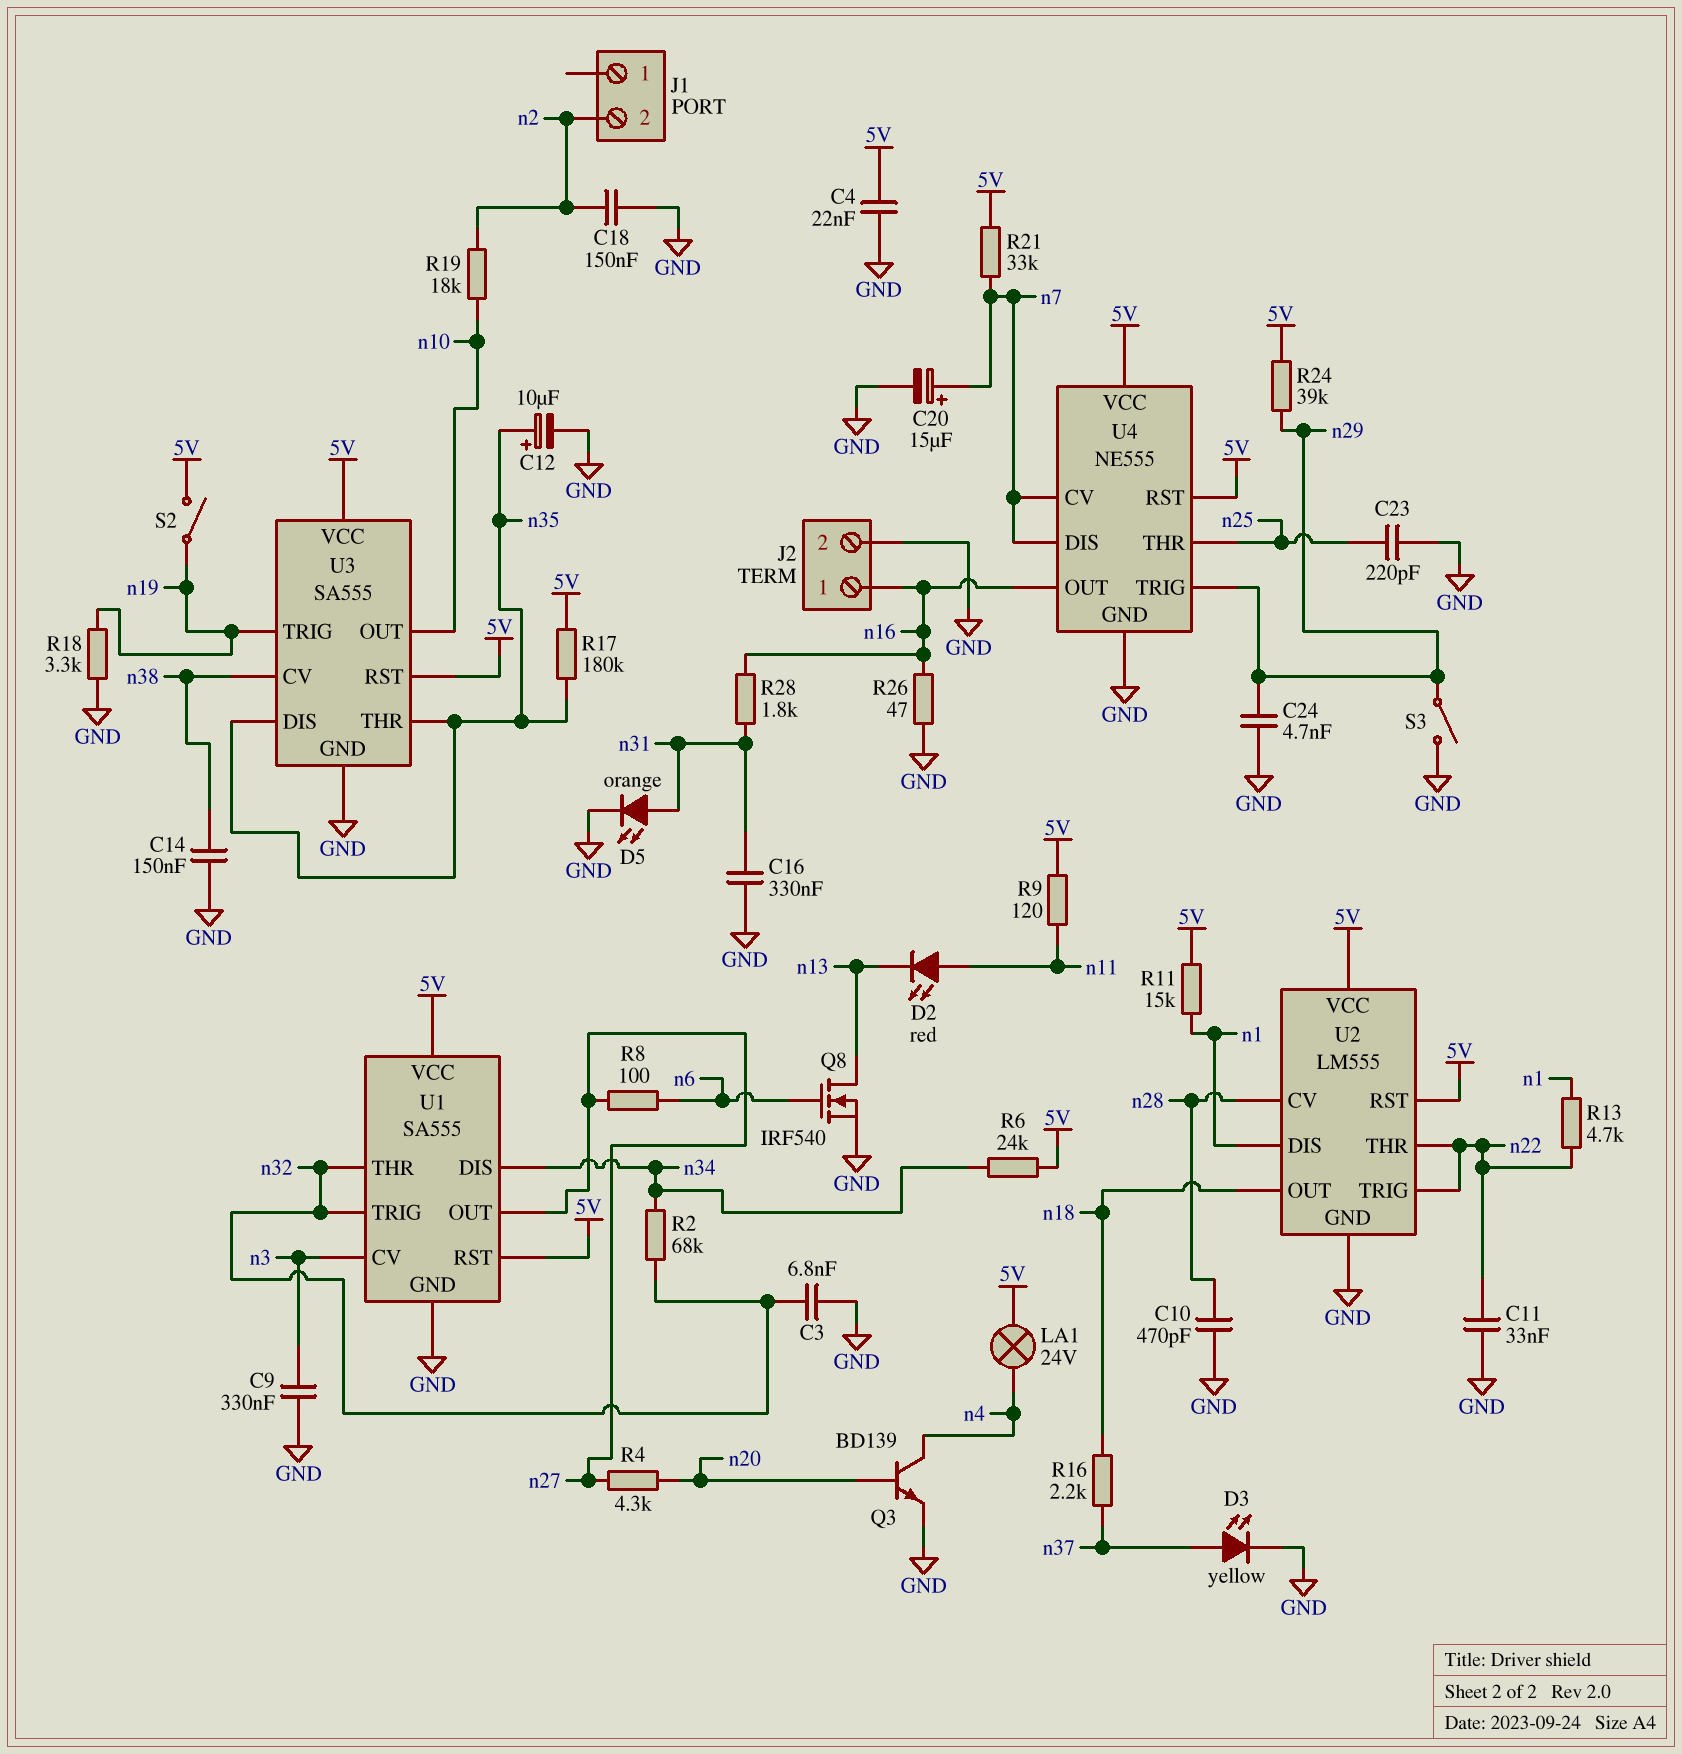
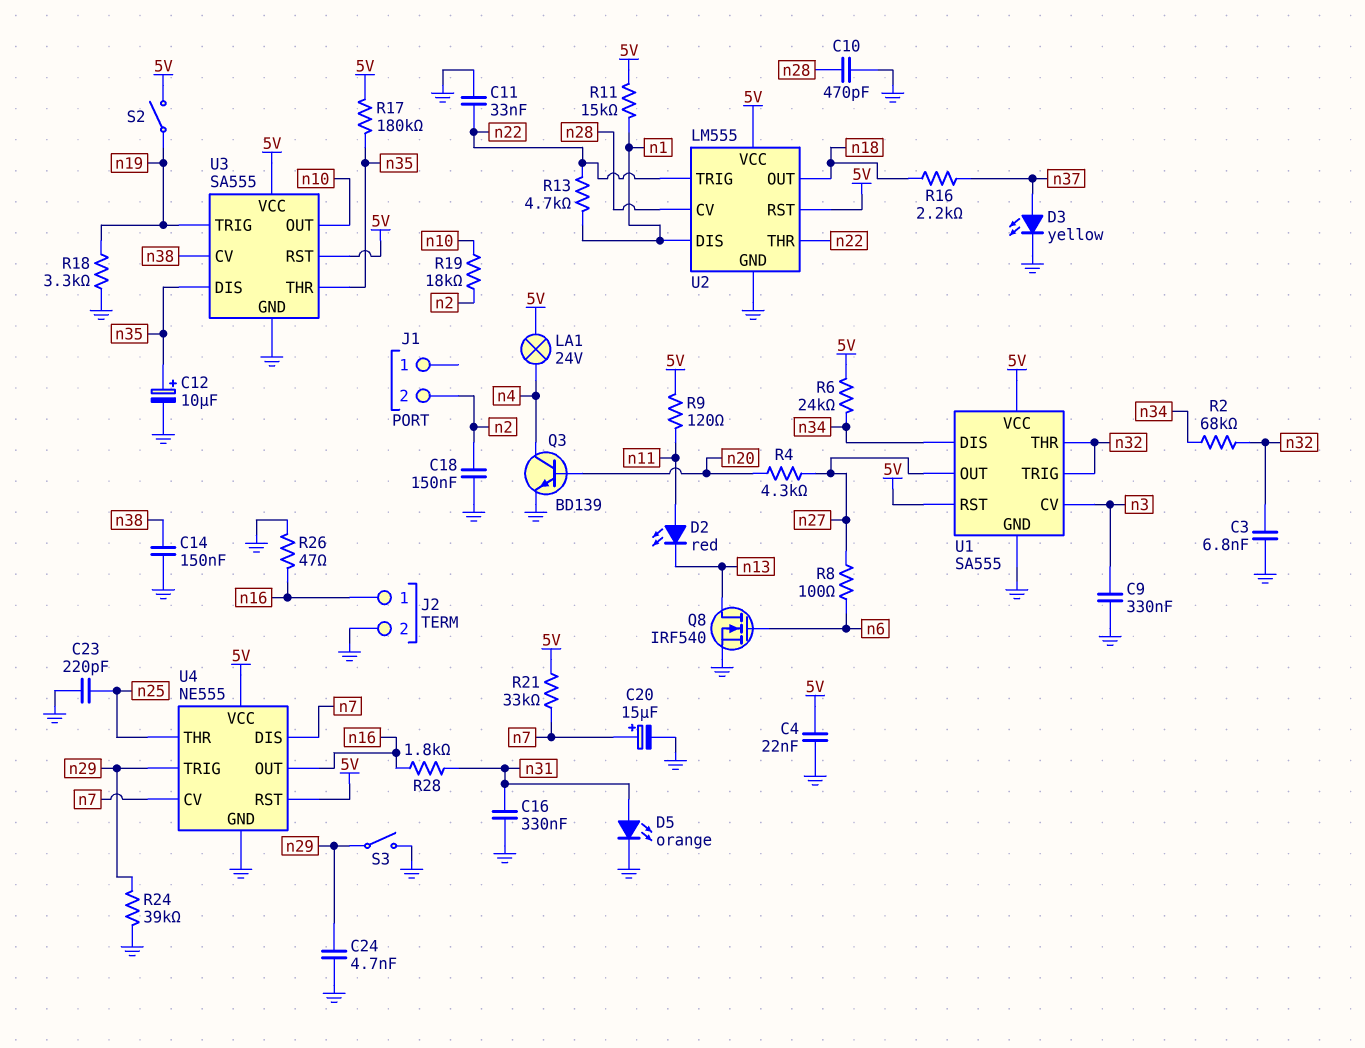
R24: 39k (5V, n29) -> 39k (GND, n29)

